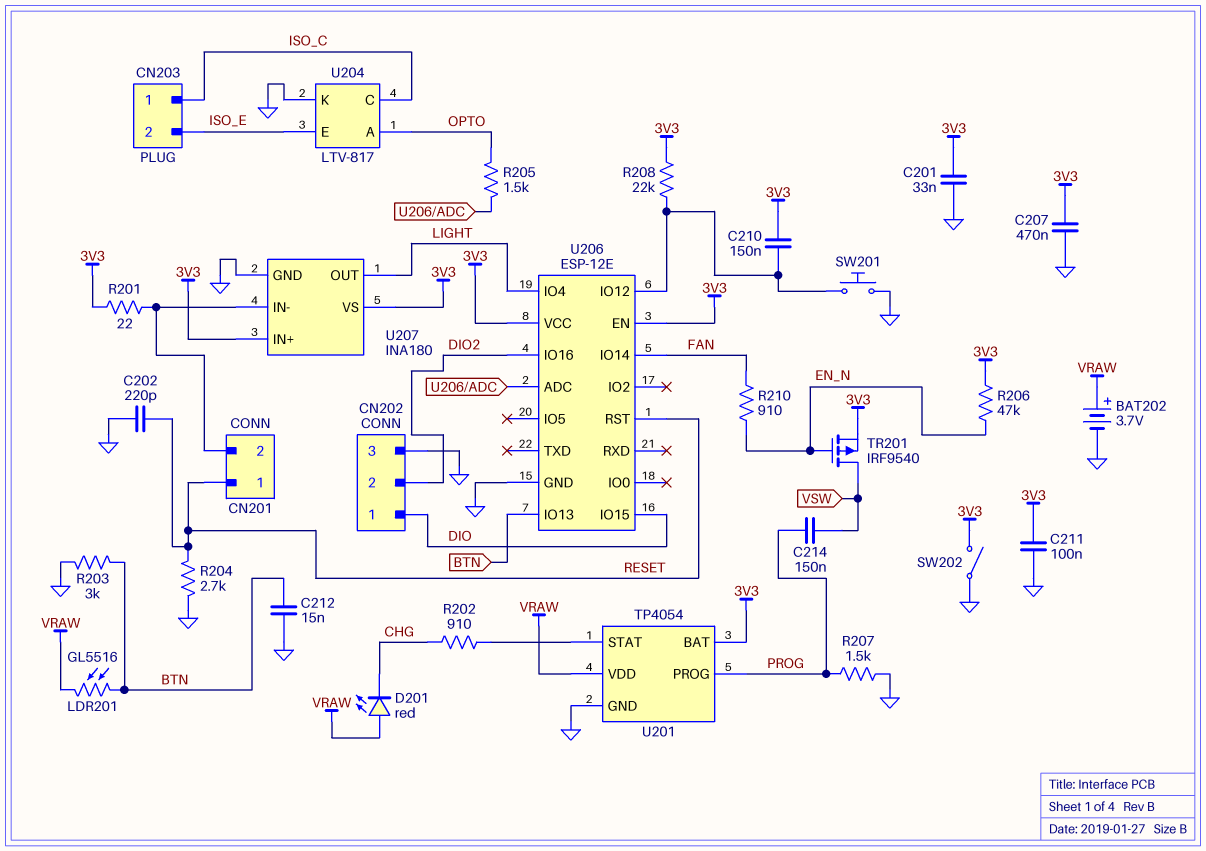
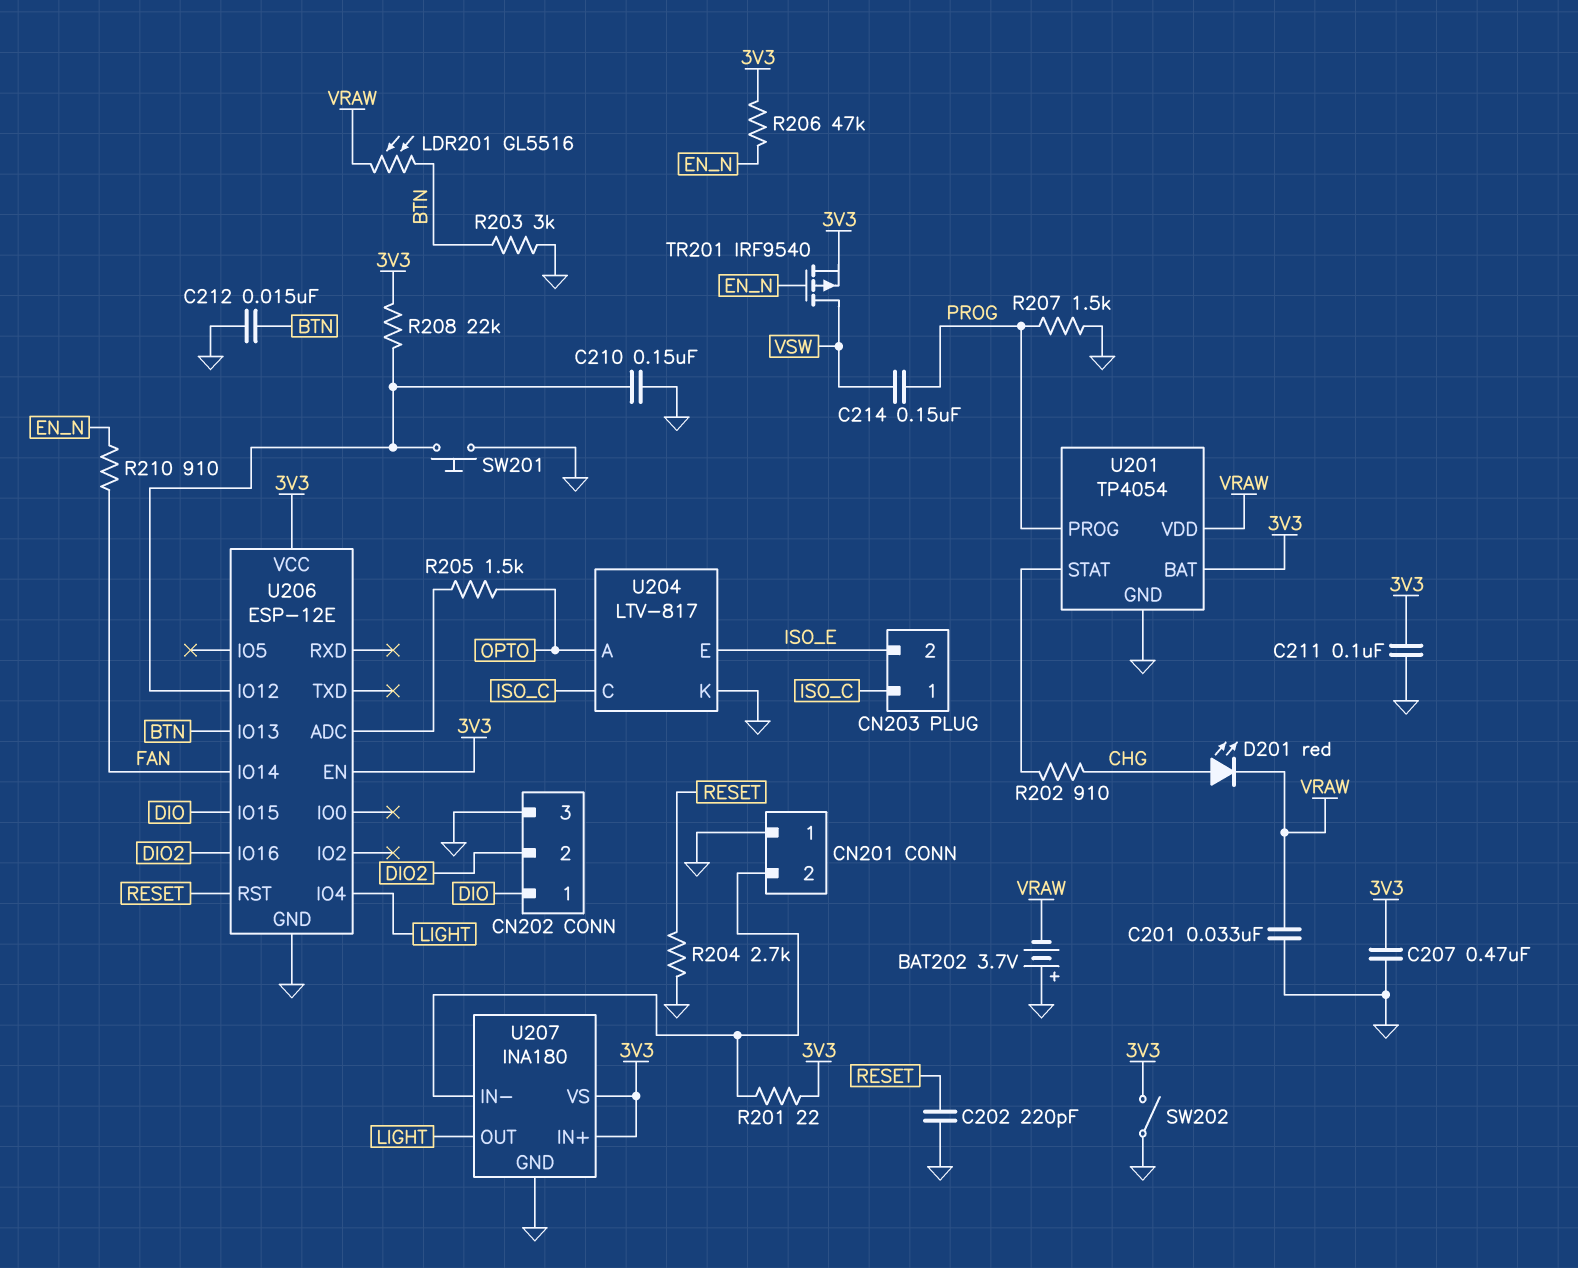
BAT202: 3.7V (plus VRAW, minus GND) -> 3.7V (plus GND, minus VRAW)
C201: 33nF (3V3, GND) -> 33nF (GND, VRAW)
C210: 150nF (3V3, U206/IO12) -> 150nF (GND, U206/IO12)
CN201 pin 1: RESET -> GND
D201: LED red (A VRAW, K CHG) -> LED red (A CHG, K VRAW)

